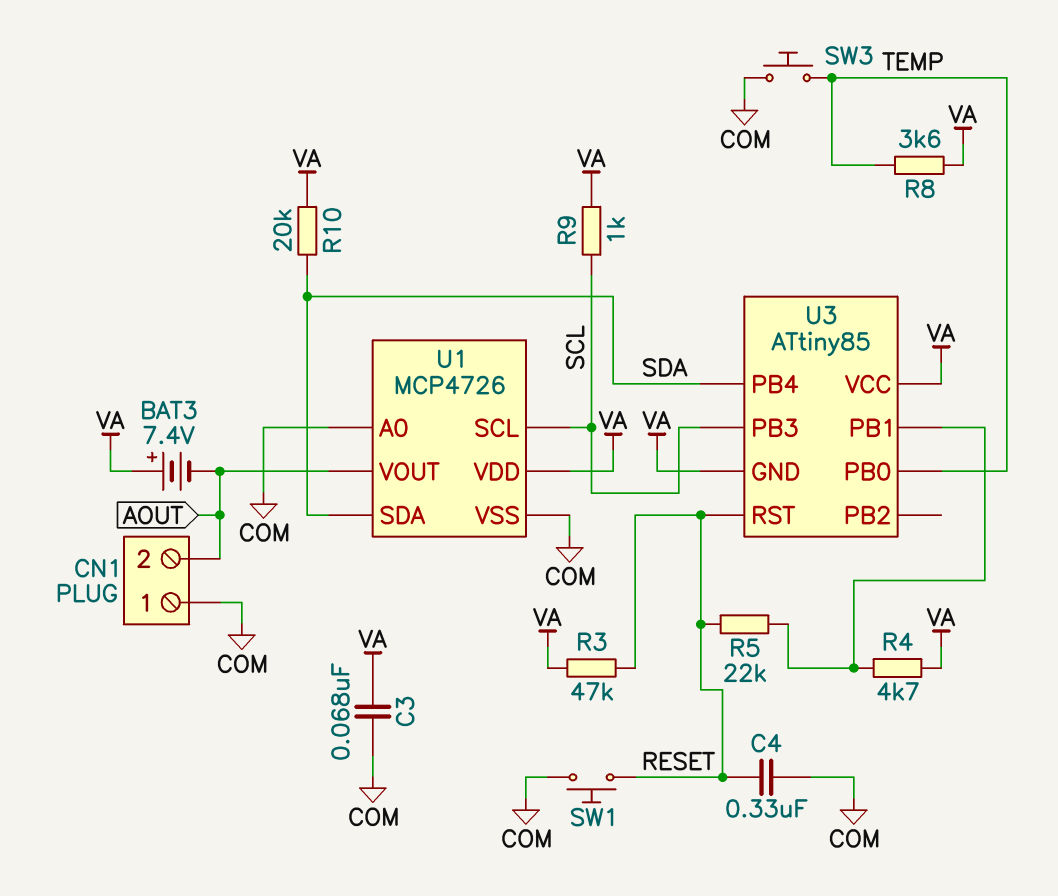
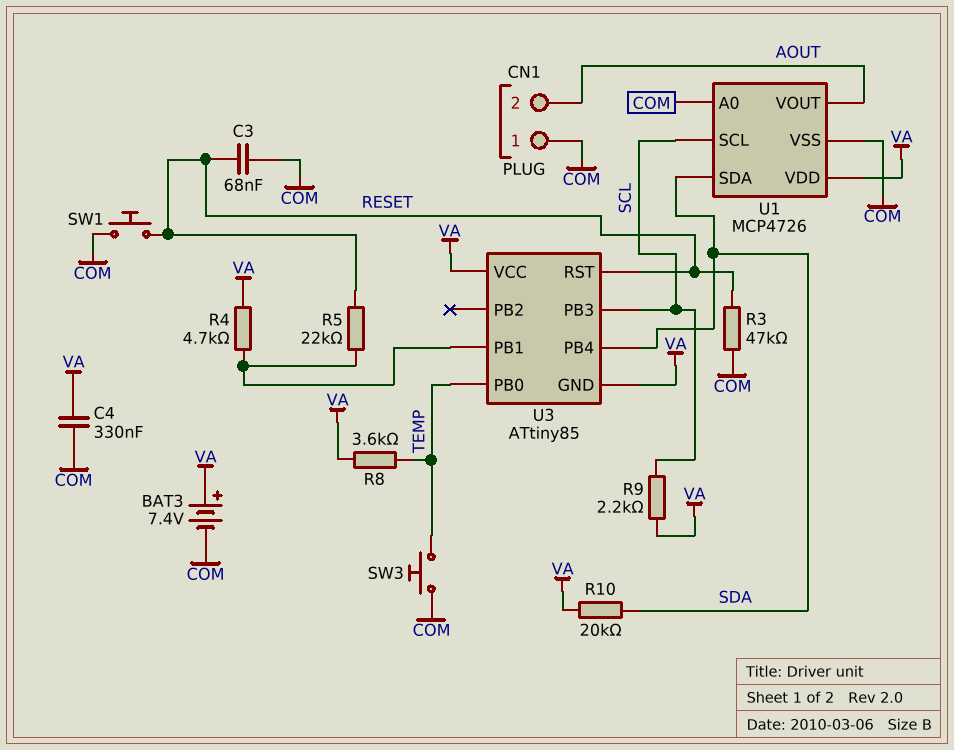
BAT3: 7.4V (plus VA, minus AOUT) -> 7.4V (plus VA, minus COM)
C3: 68nF (COM, VA) -> 68nF (COM, RESET)
C4: 330nF (COM, RESET) -> 330nF (COM, VA)
R3: 47k (RESET, VA) -> 47k (COM, RESET)
R9: 1k (SCL, VA) -> 2.2k (SCL, VA)

